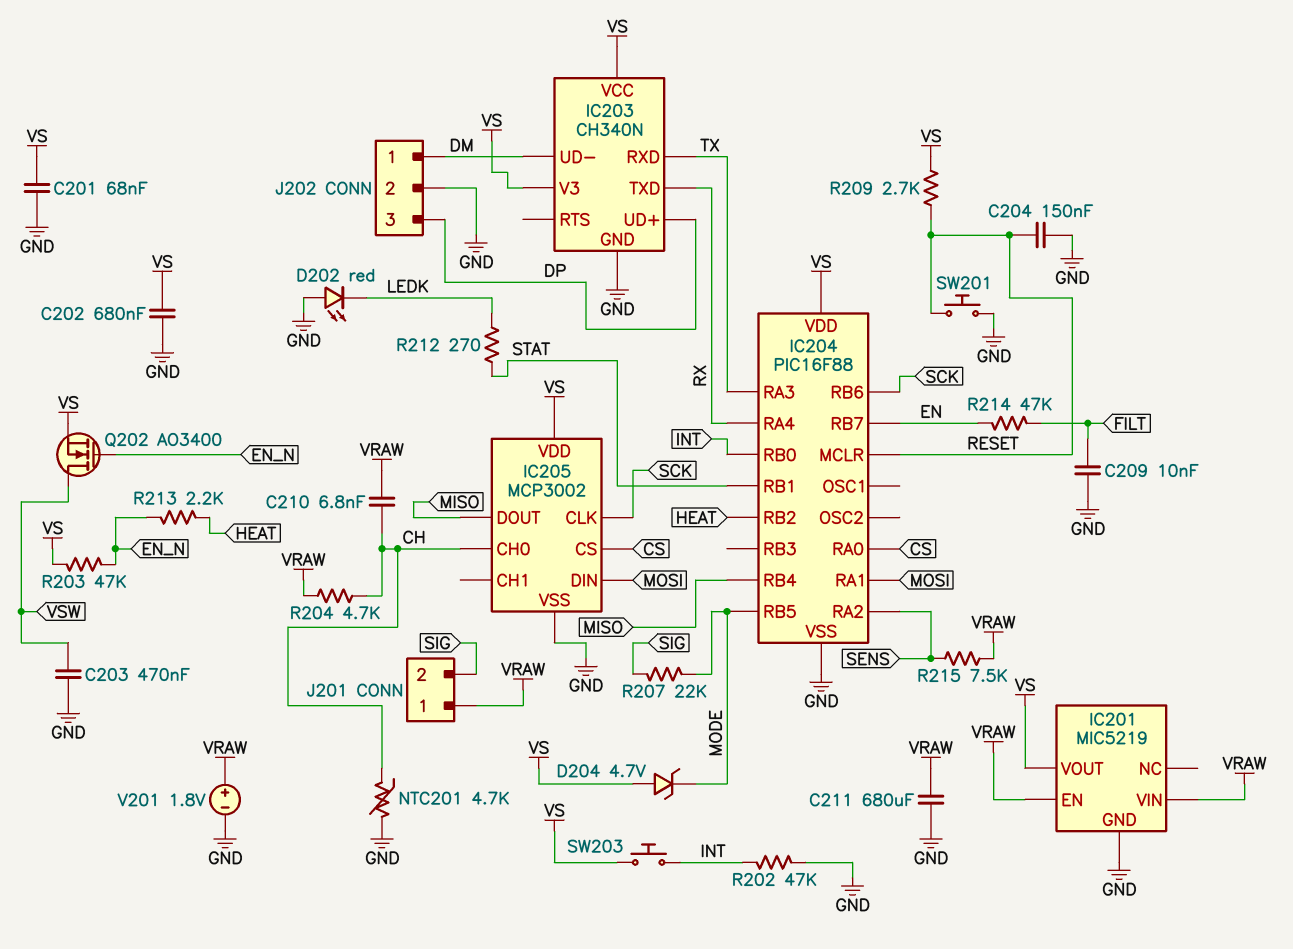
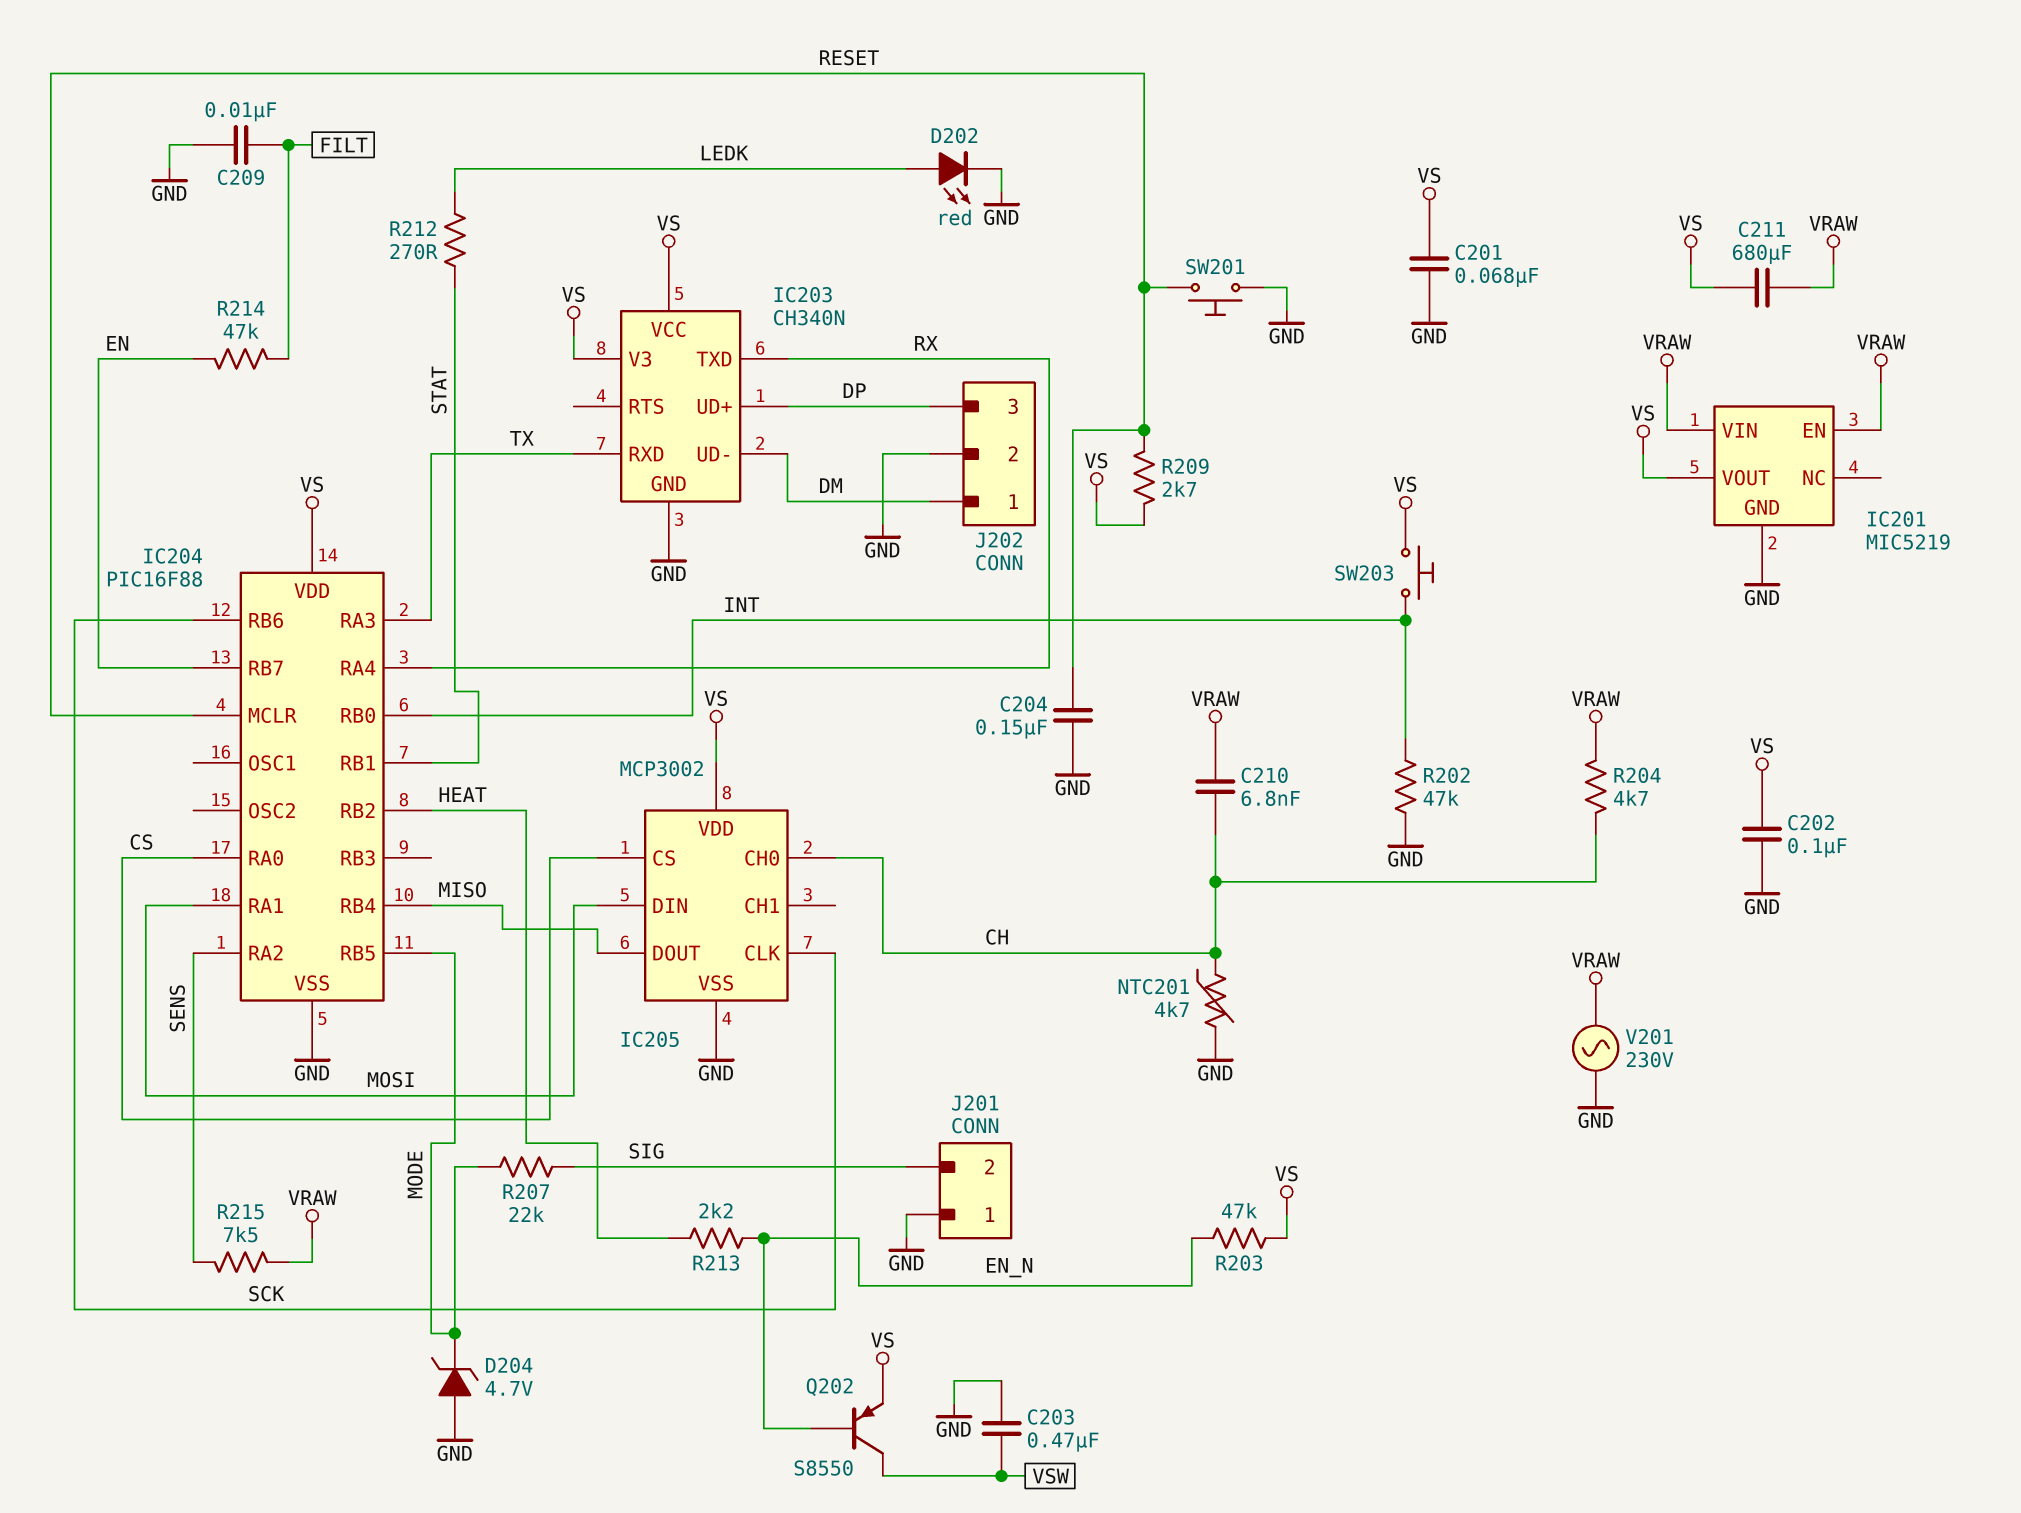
C202: 680nF (GND, VS) -> 100nF (GND, VS)
C211: 680uF (GND, VRAW) -> 680uF (VRAW, VS)
D202: LED red (A GND, K LEDK) -> LED red (A LEDK, K GND)
D204: zener 4.7V (A VS, K MODE) -> zener 4.7V (A GND, K MODE)
J201 pin 1: VRAW -> GND
Q202: NMOS AO3400 (G EN_N, D VSW, S VS) -> PNP S8550 (B EN_N, C VSW, E VS)
V201: 1.8V (plus VRAW, minus GND) -> AC 230V (GND, VRAW)

